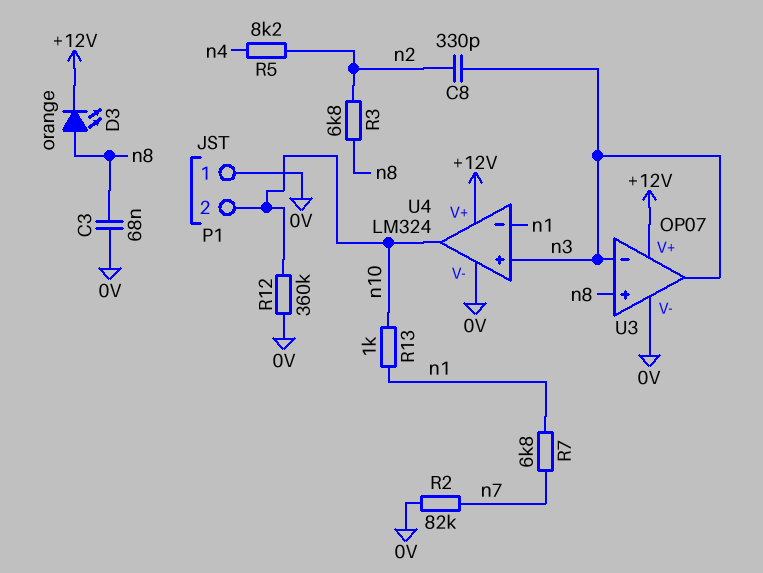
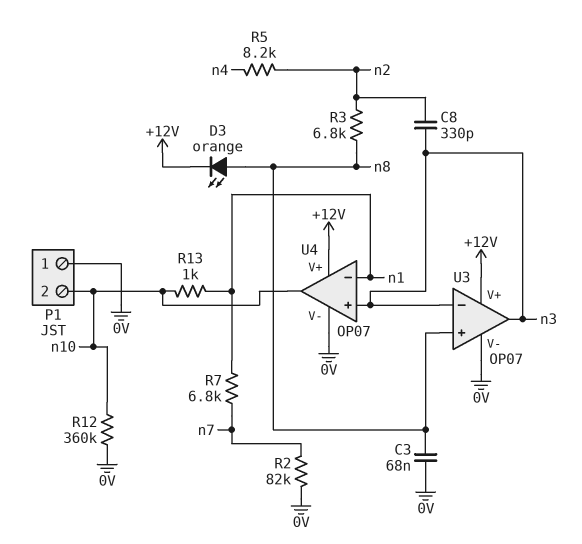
U4: LM324 -> OP07

